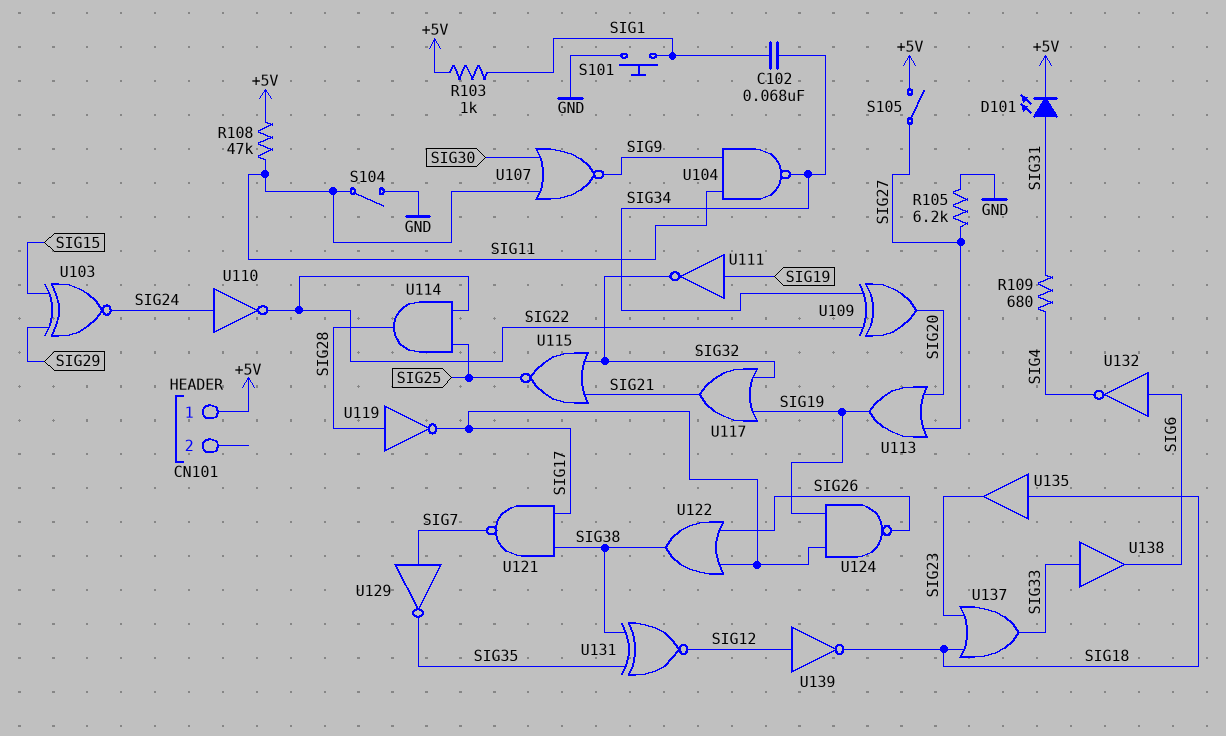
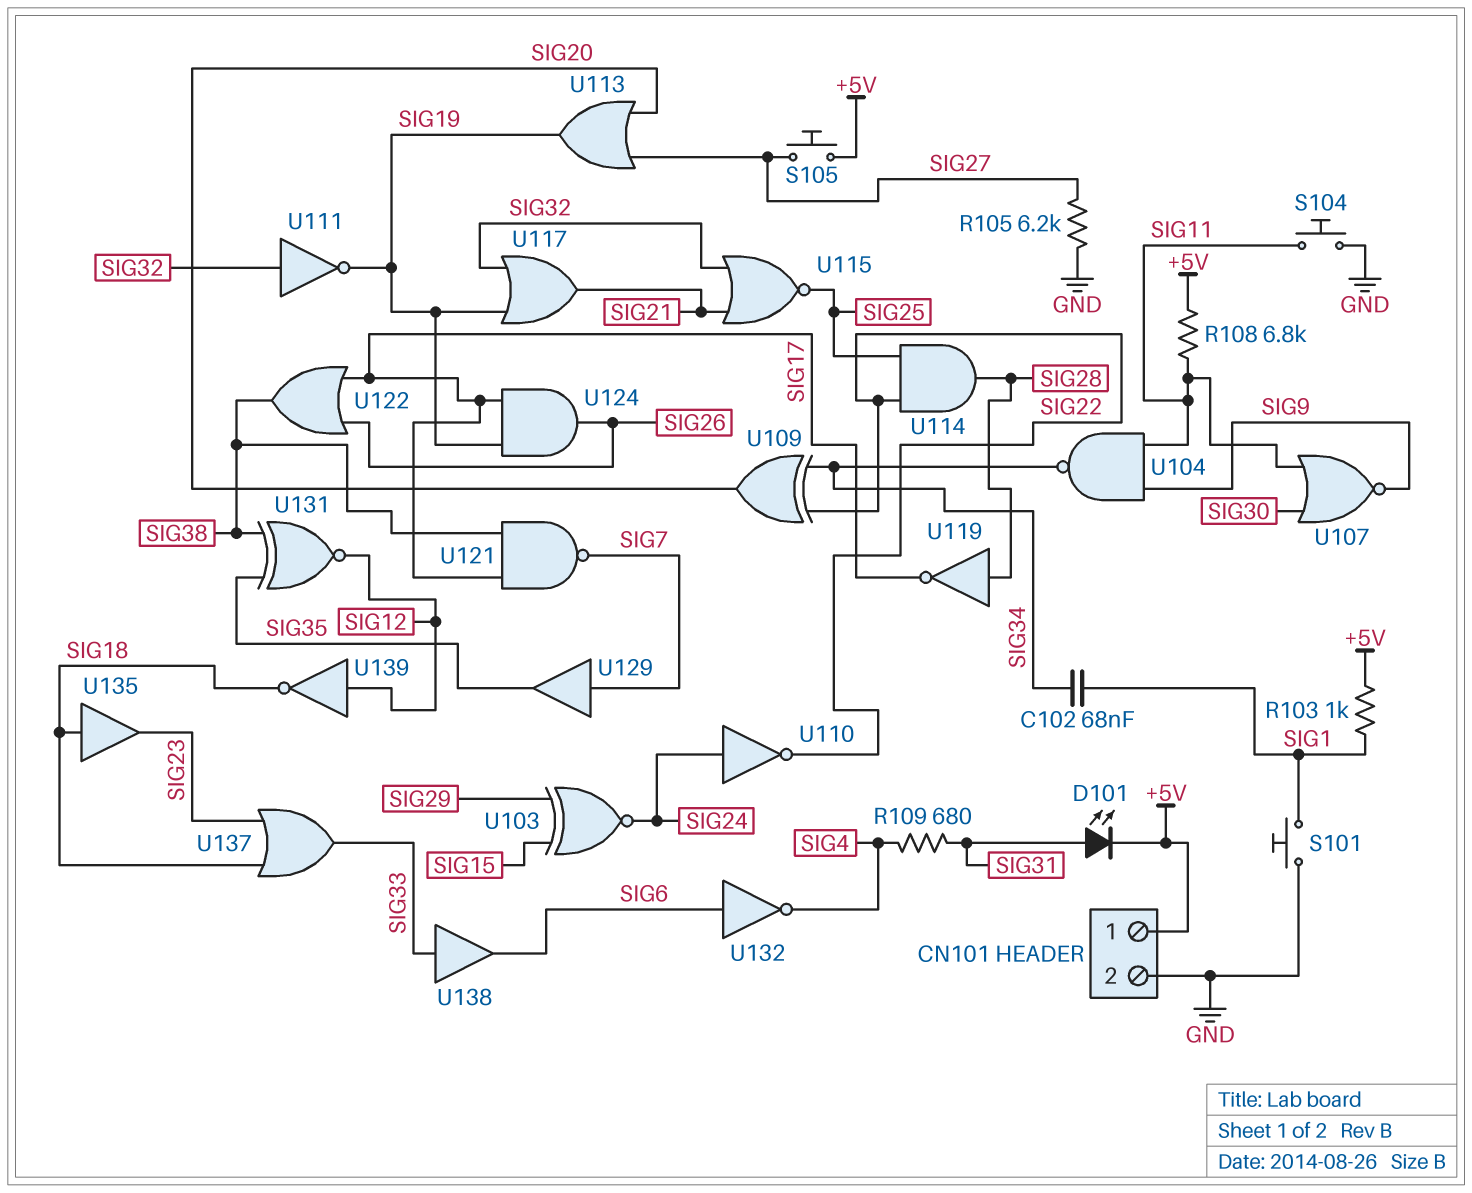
CN101 pin 2: none -> GND
R108: 47k (+5V, SIG11) -> 6.8k (+5V, SIG11)
S104: switch (GND, SIG11) -> button (GND, SIG11)
S105: switch (+5V, SIG27) -> button (+5V, SIG27)
U111: NOT (in SIG19, out SIG32) -> NOT (in SIG32, out SIG19)
U124: NAND (in SIG17, in SIG19, out SIG26) -> AND (in SIG17, in SIG19, out SIG26)
U129: NOT (in SIG7, out SIG35) -> buffer (in SIG7, out SIG35)

